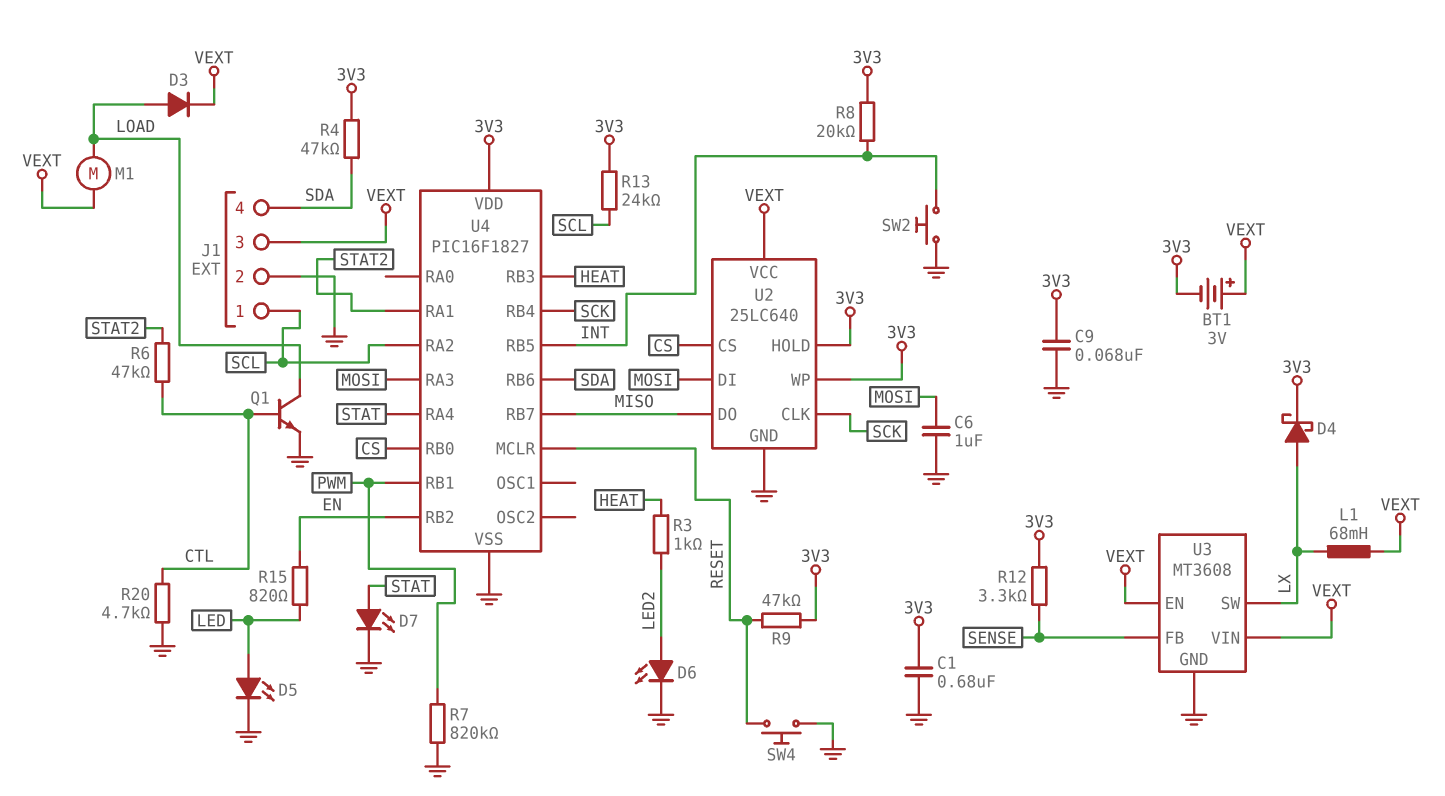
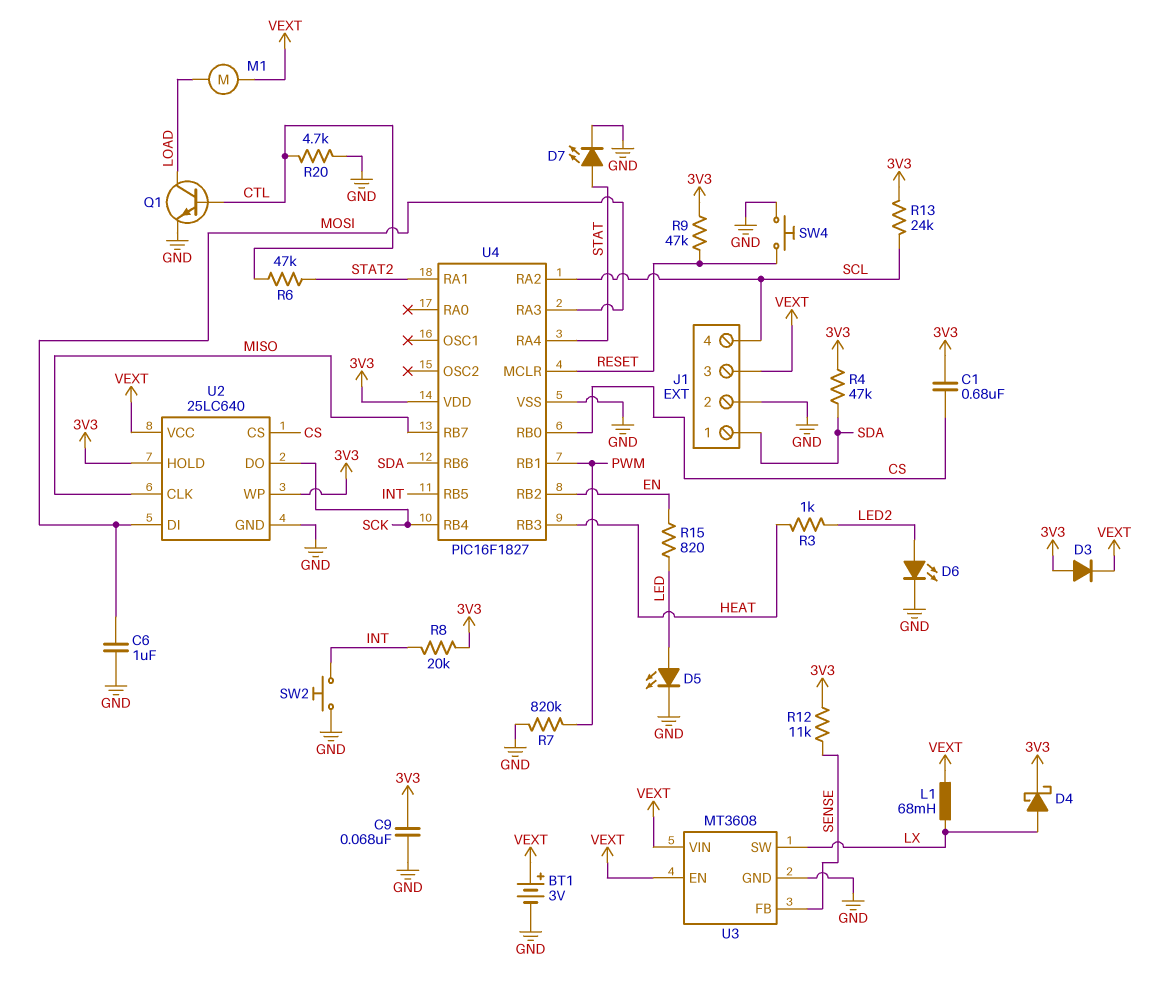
BT1: 3V (plus VEXT, minus 3V3) -> 3V (plus VEXT, minus GND)
C1: 680nF (3V3, GND) -> 680nF (3V3, CS)
D3: diode (A LOAD, K VEXT) -> diode (A 3V3, K VEXT)
J1 pin 1: SCL -> SDA
J1 pin 4: SDA -> SCL
R12: 3.3k (3V3, SENSE) -> 11k (3V3, SENSE)
U2 pin CLK: SCK -> MISO
U2 pin DO: MISO -> SCK

